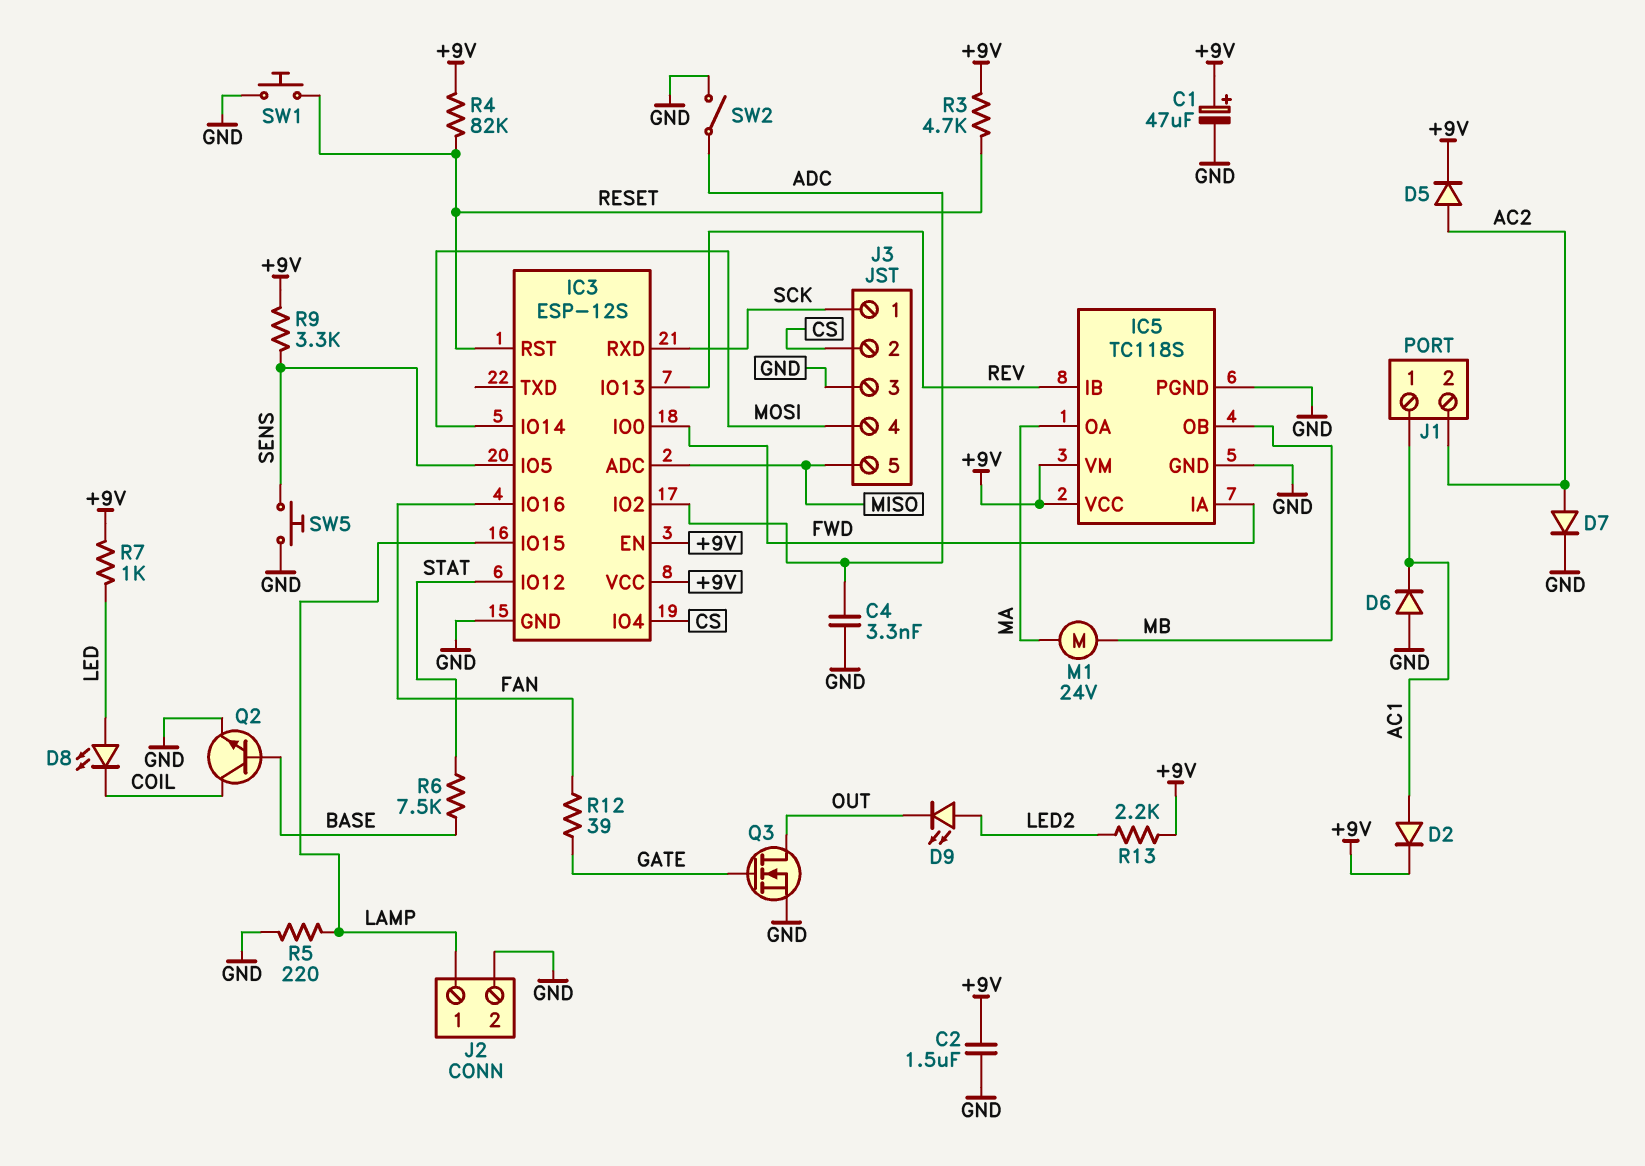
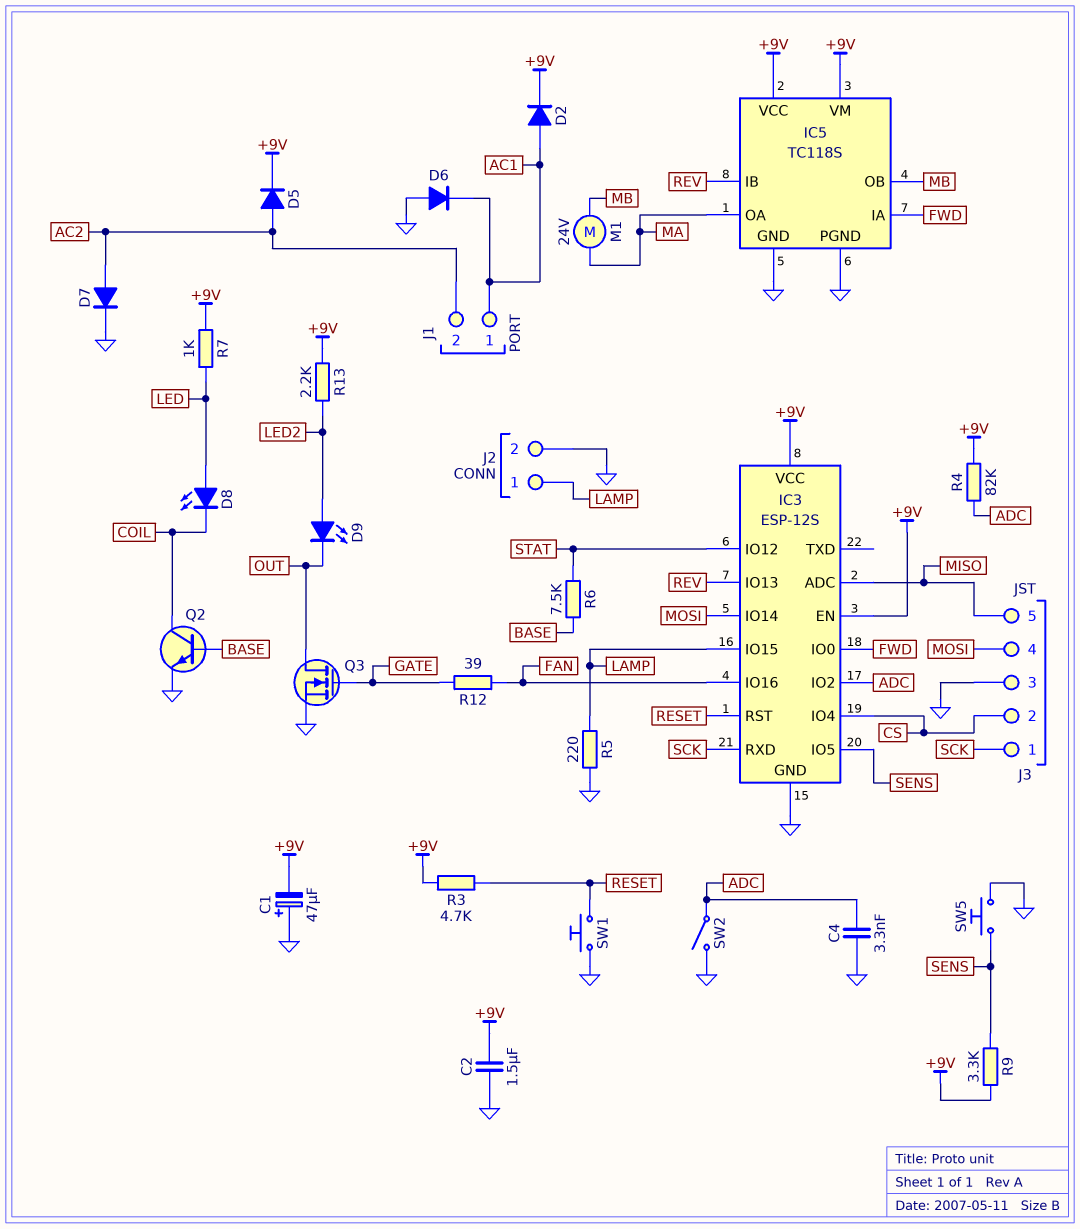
C1: 47uF (plus +9V, minus GND) -> 47uF (plus GND, minus +9V)
R4: 82k (+9V, RESET) -> 82k (+9V, ADC)

